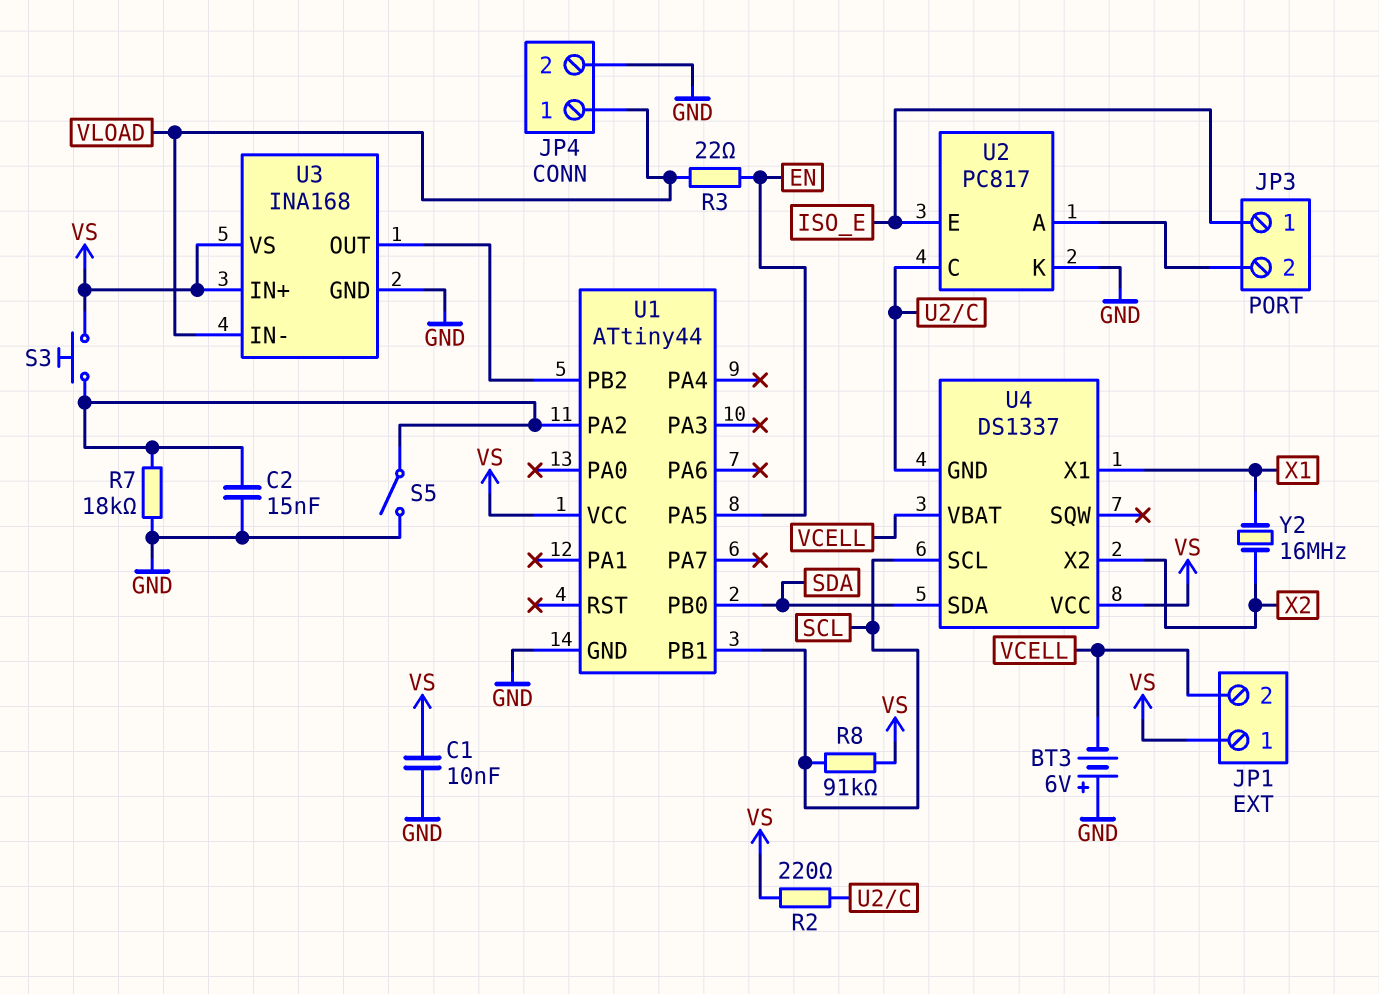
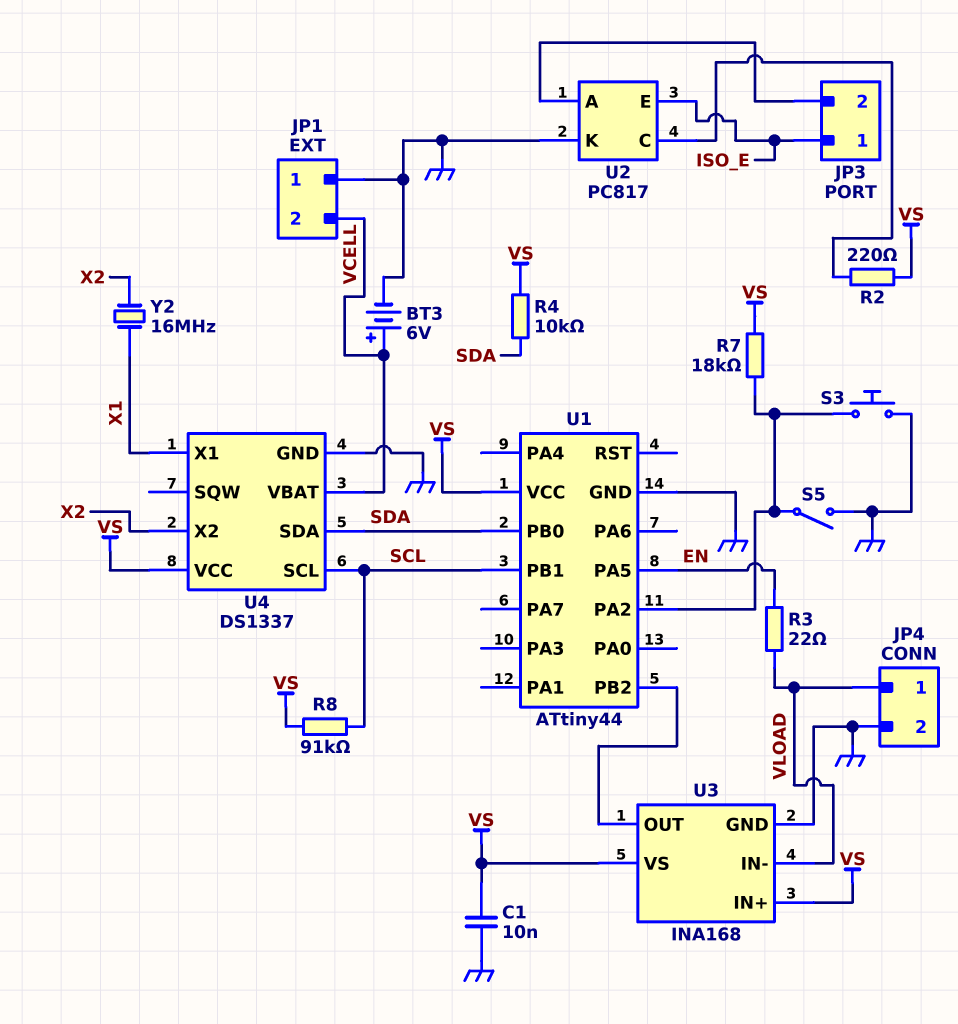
BT3: 6V (plus GND, minus VCELL) -> 6V (plus VCELL, minus GND)
C2: 15nF (GND, U1/PA2) -> none
JP1 pin 1: VS -> GND
R4: none -> 10k (SDA, VS)
R7: 18k (GND, U1/PA2) -> 18k (U1/PA2, VS)
S3: button (U1/PA2, VS) -> button (GND, U1/PA2)
U4 pin GND: U2/C -> GND

